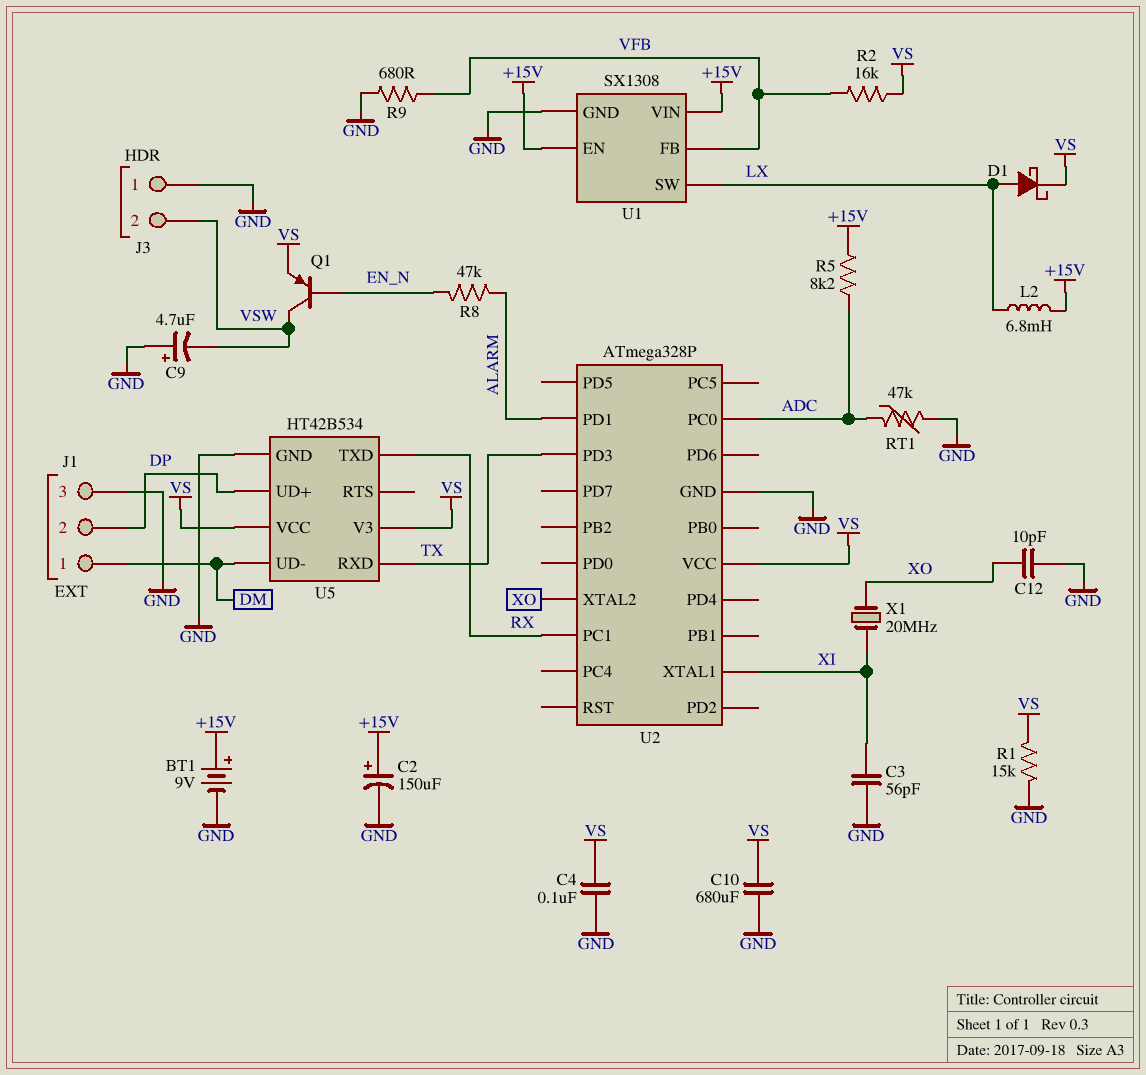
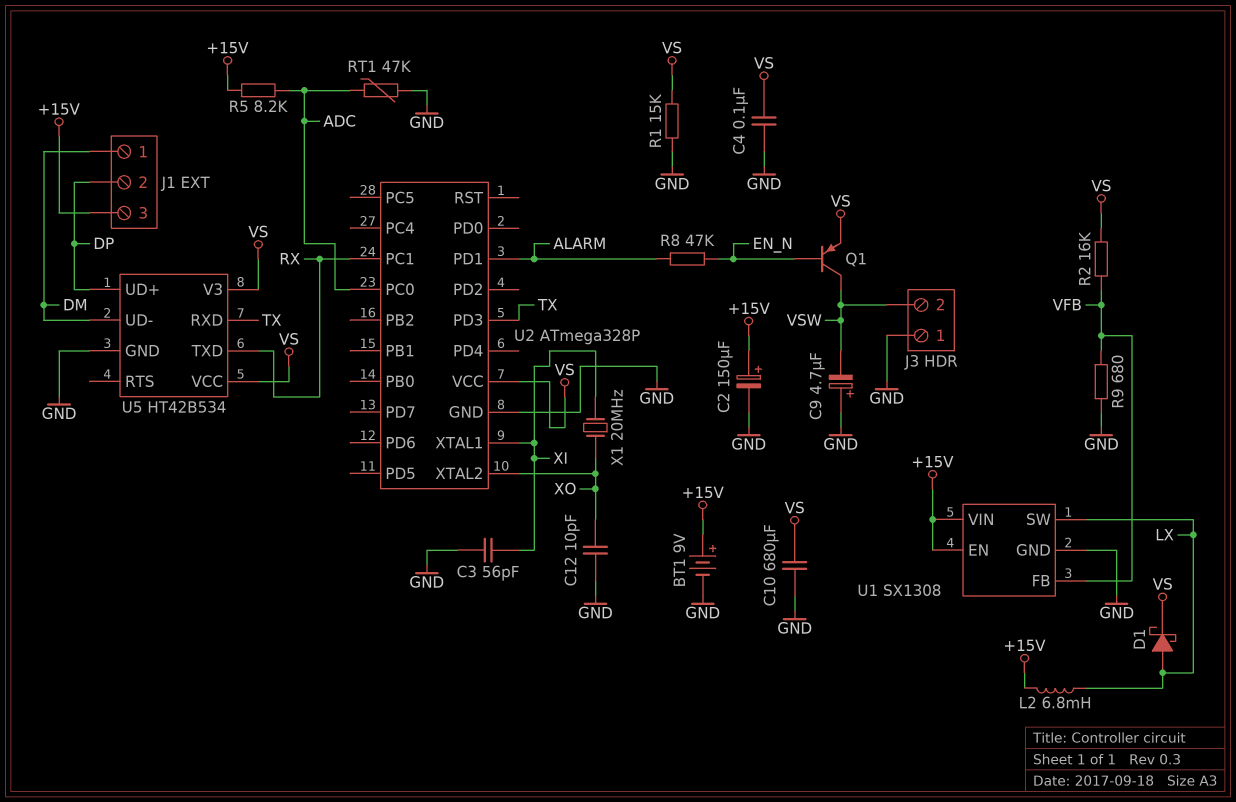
J1 pin 3: GND -> +15V

